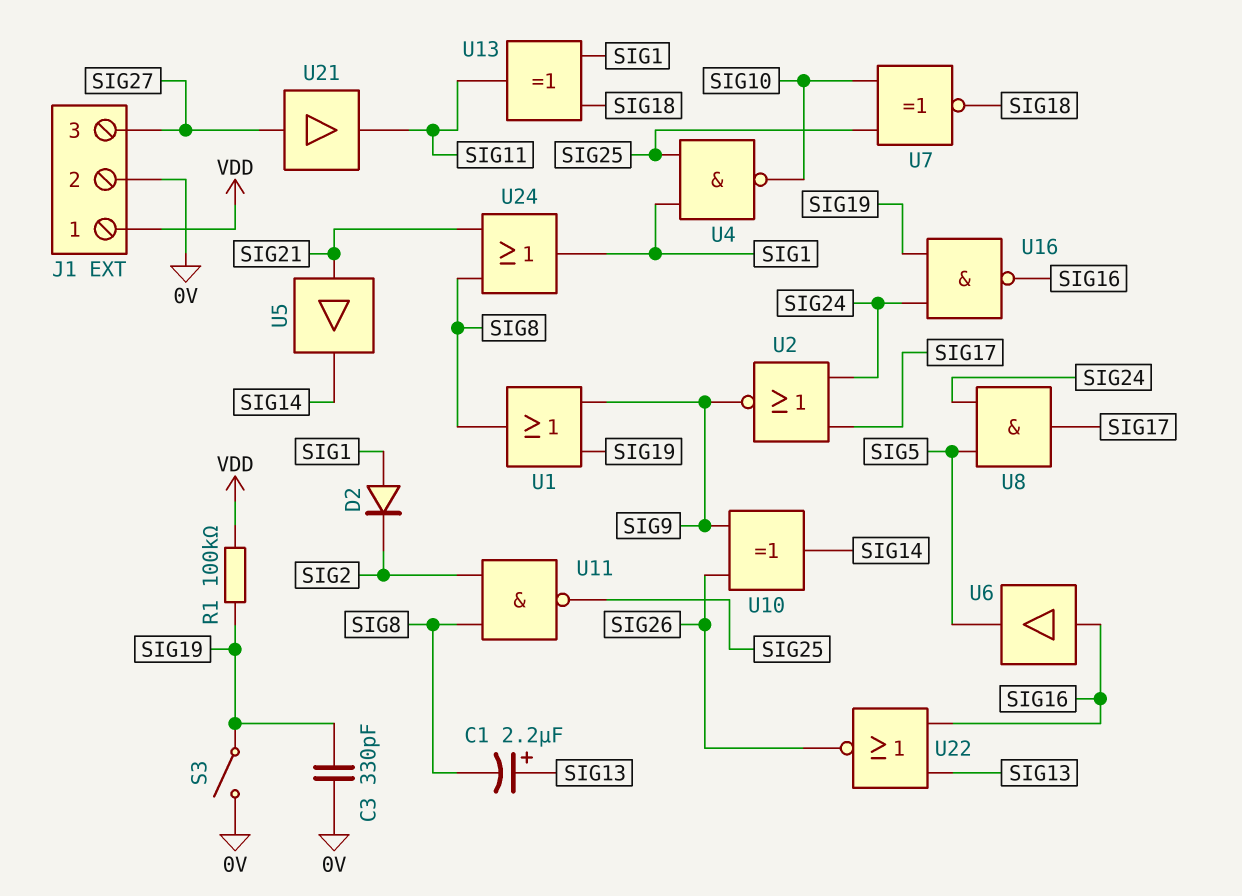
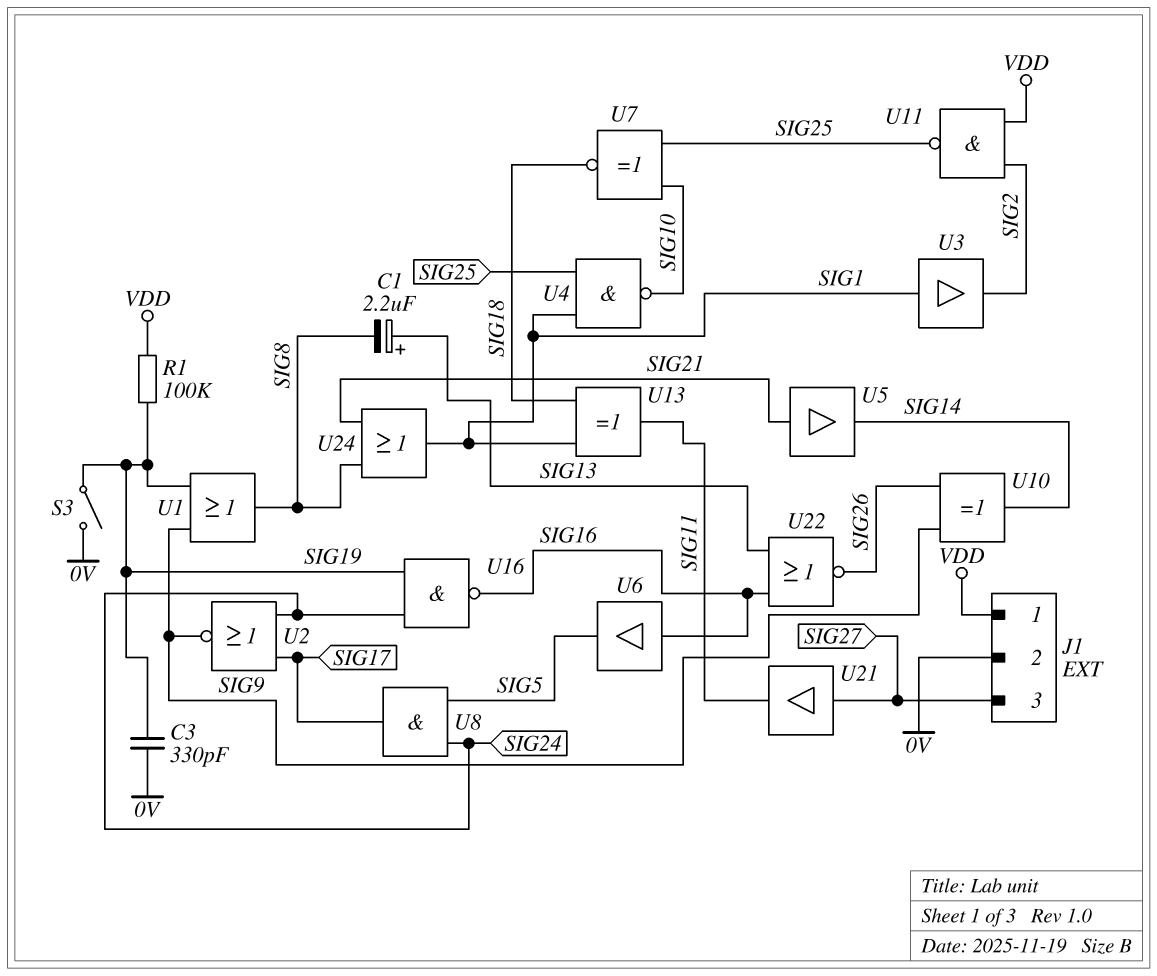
D2: diode (A SIG1, K SIG2) -> none
U3: none -> buffer (in SIG1, out SIG2)
U11: NAND (in SIG2, in SIG8, out SIG25) -> NAND (in SIG2, in VDD, out SIG25)

